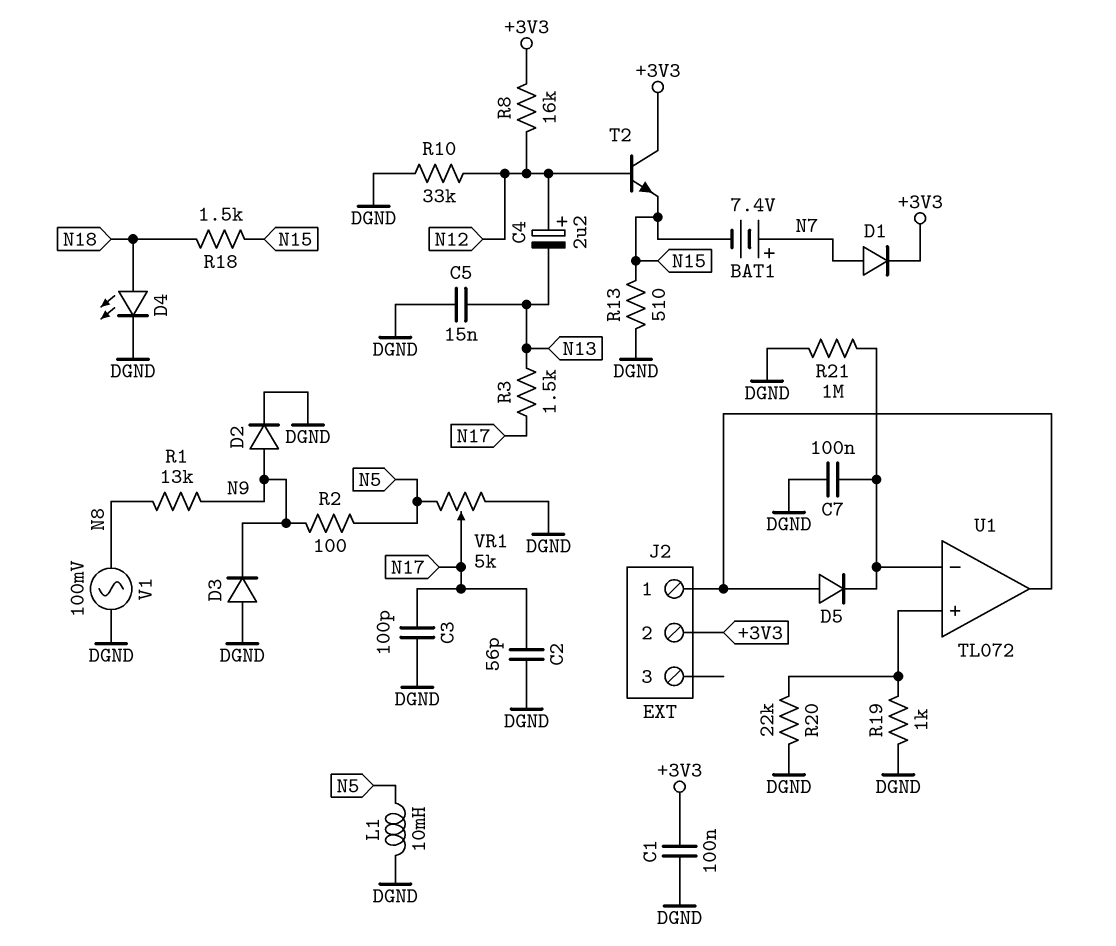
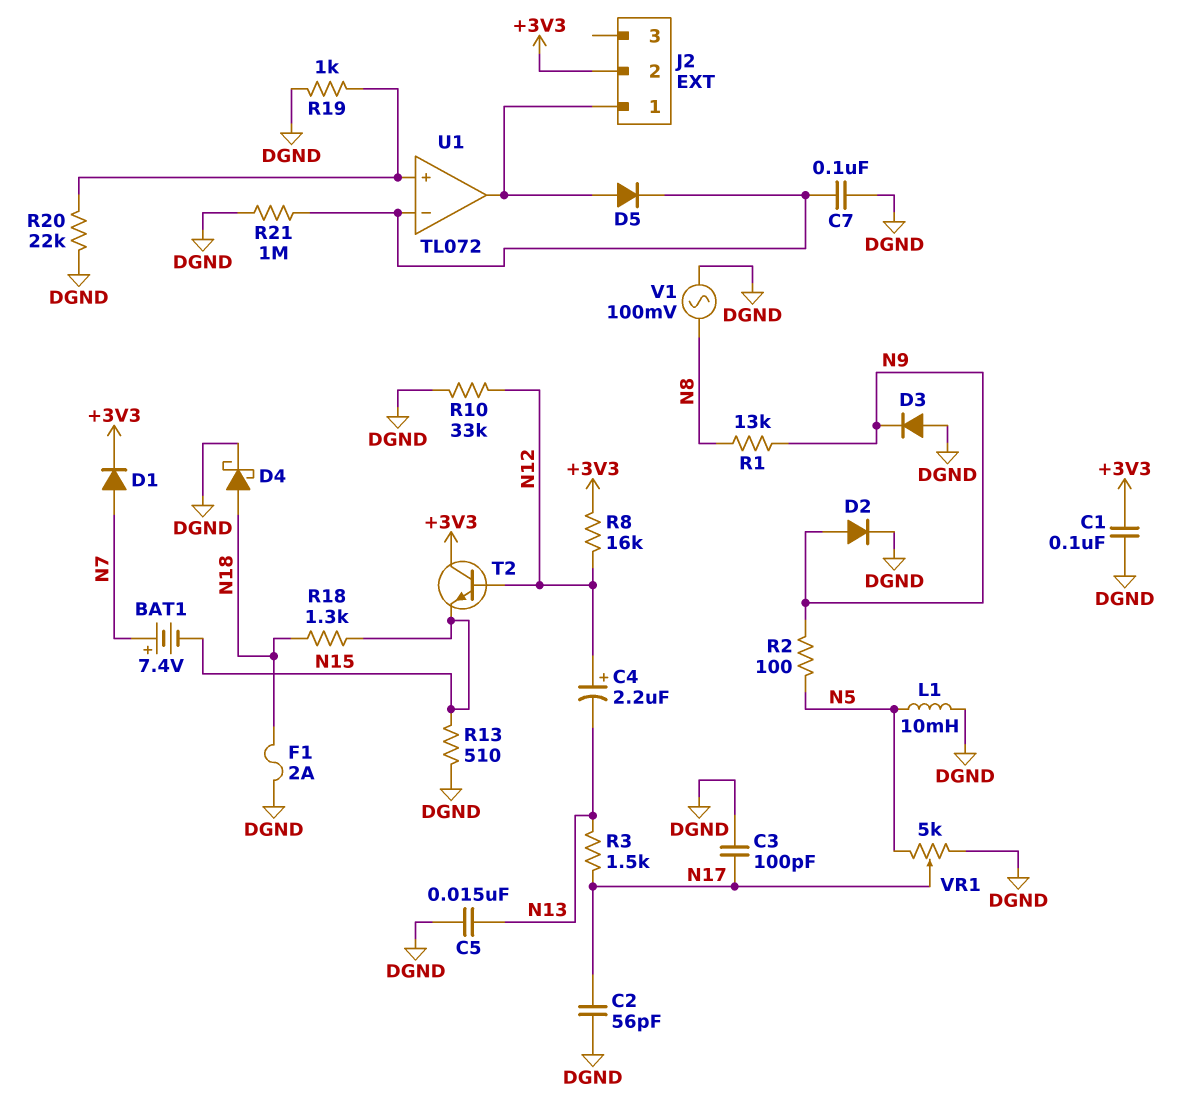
D4: LED (A N18, K DGND) -> schottky (A N18, K DGND)
F1: none -> 2A (DGND, N18)
R18: 1.5k (N15, N18) -> 1.3k (N15, N18)

